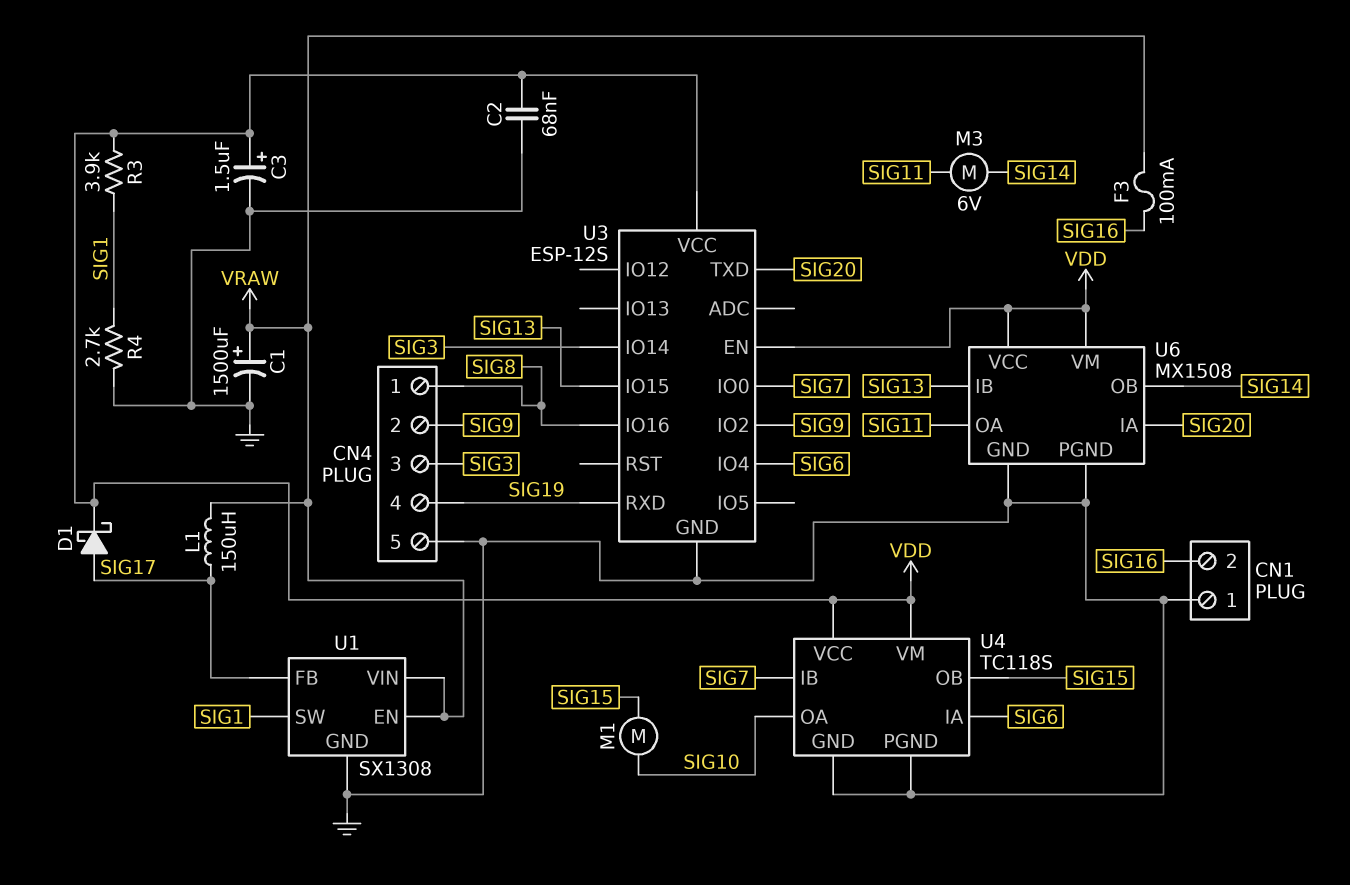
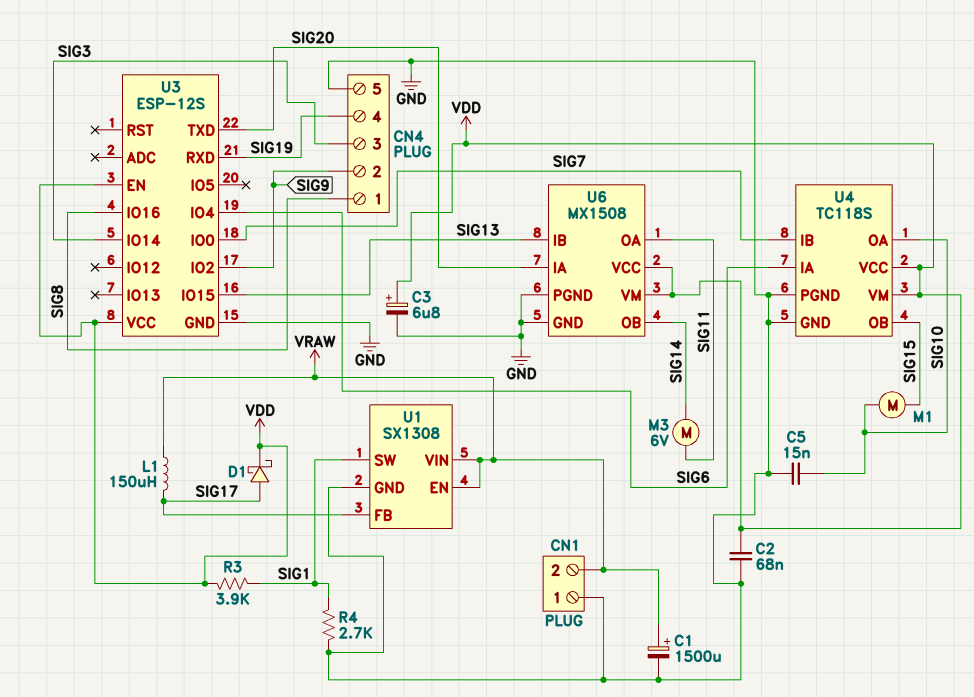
C3: 1.5uF (plus VDD, minus GND) -> 6.8uF (plus VDD, minus GND)
C5: none -> 15nF (GND, SIG10)
CN1 pin 2: SIG16 -> VRAW
F3: 100mA (SIG16, VRAW) -> none

